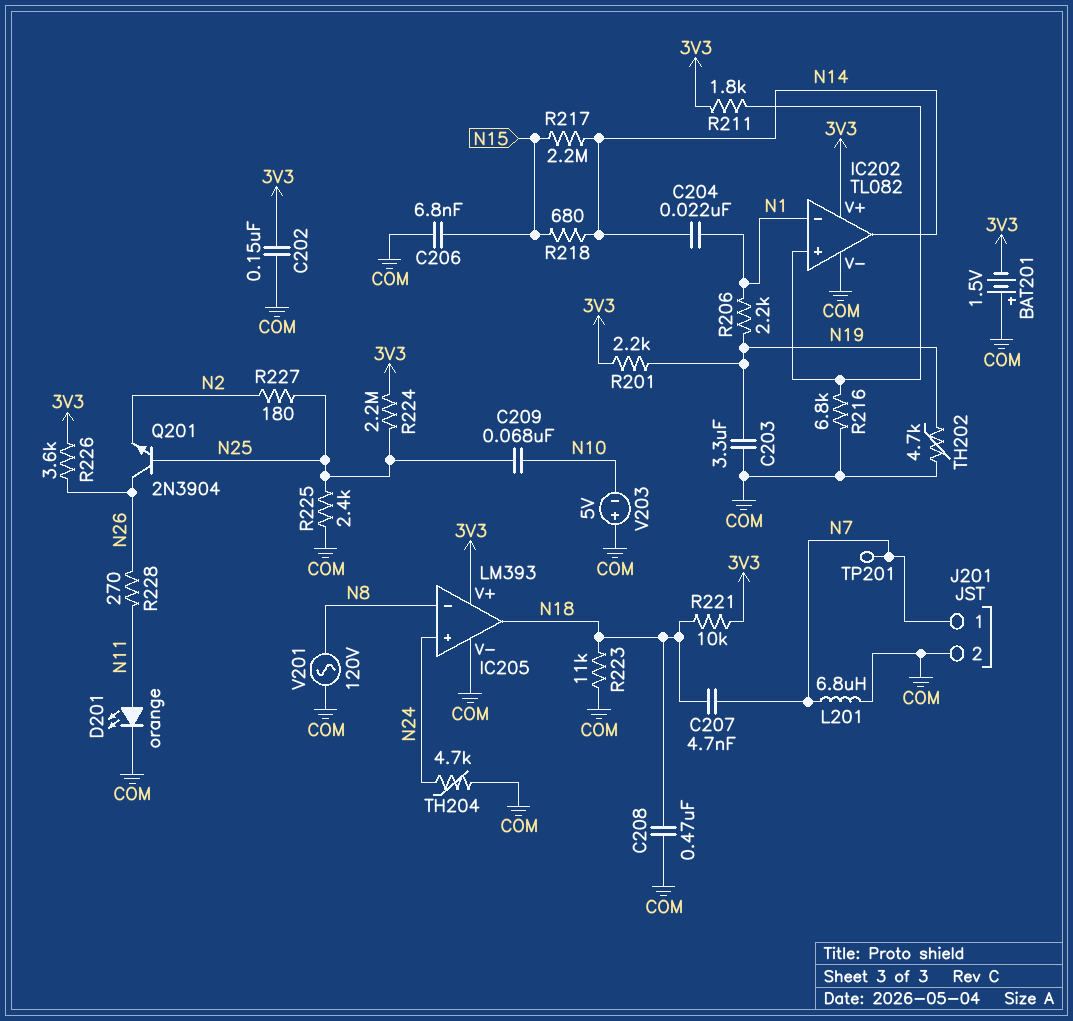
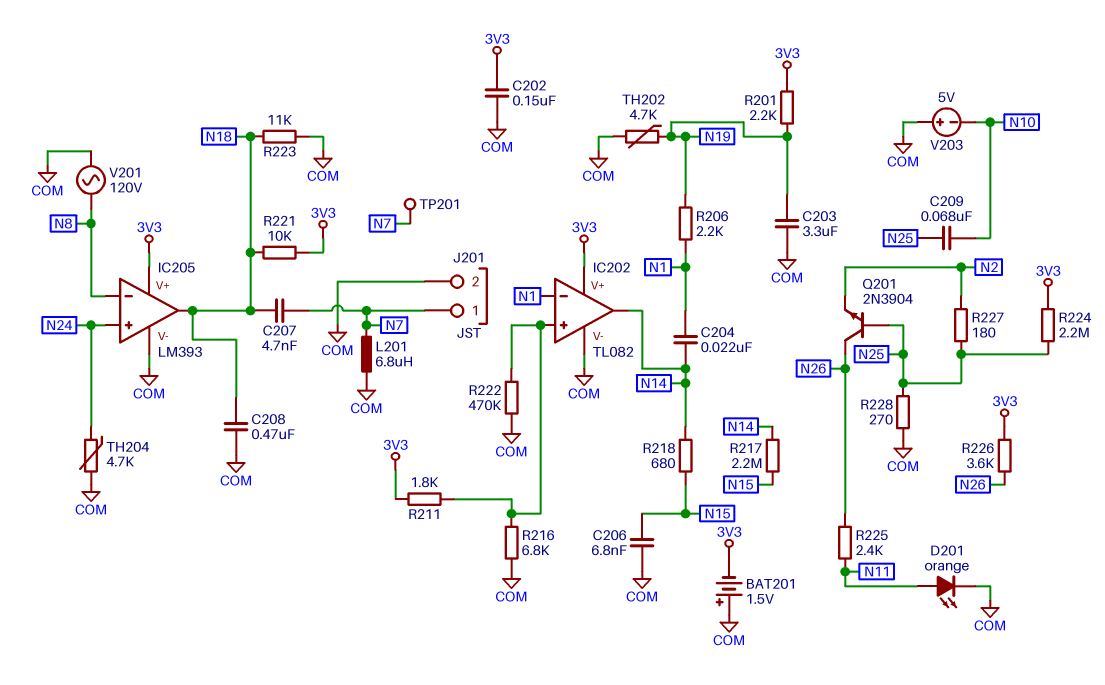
R222: none -> 470k (COM, IC202/in+)
R225: 2.4k (COM, N25) -> 2.4k (N11, N26)
R228: 270 (N11, N26) -> 270 (COM, N25)

